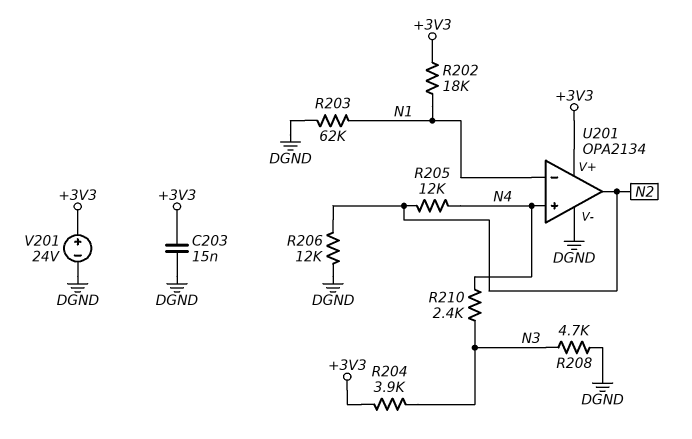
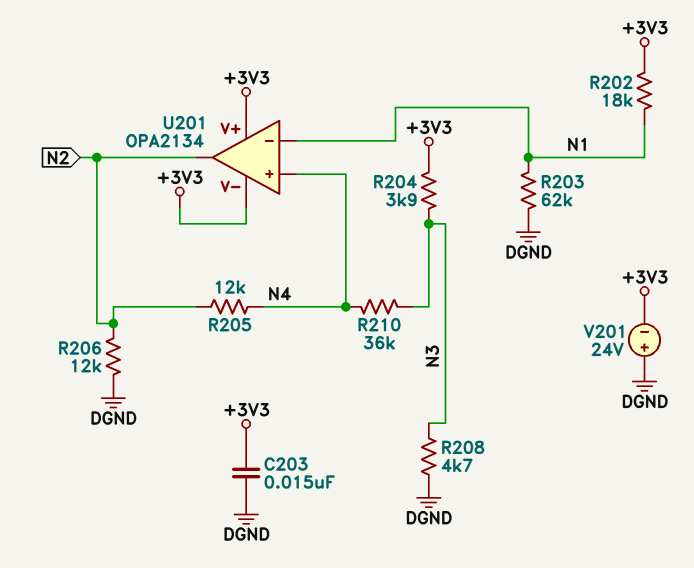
R210: 2.4k (N3, N4) -> 36k (N3, N4)
U201 pin V-: DGND -> +3V3
V201: 24V (plus +3V3, minus DGND) -> 24V (plus DGND, minus +3V3)

